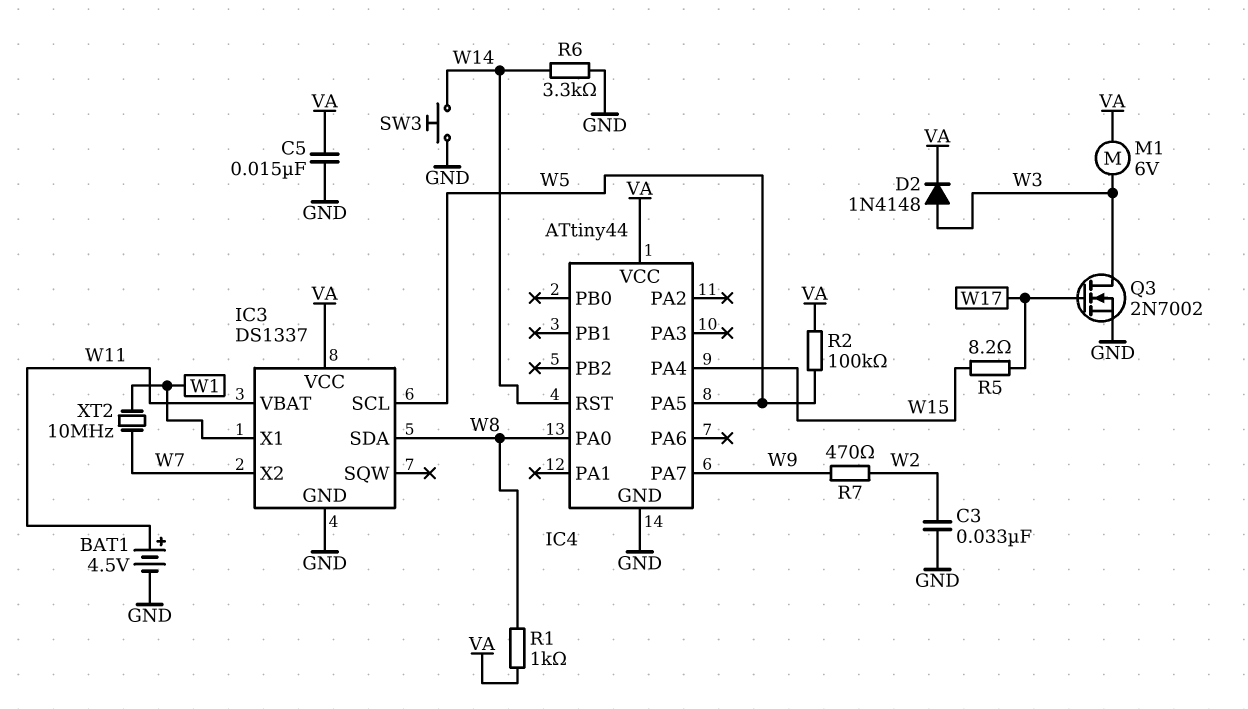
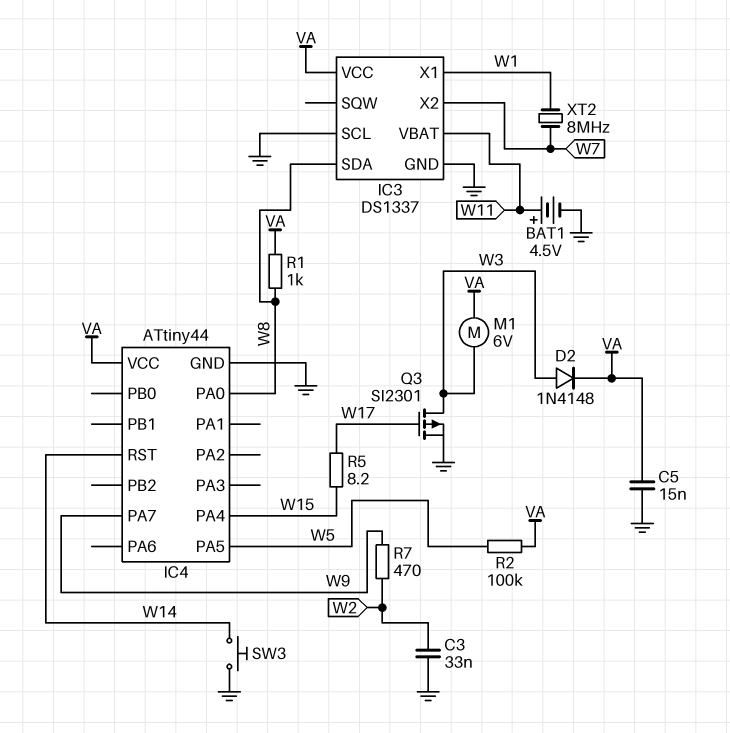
IC3 pin SCL: W5 -> GND
Q3: NMOS 2N7002 (G W17, D W3, S GND) -> PMOS SI2301 (G W17, D W3, S GND)
R6: 3.3k (GND, W14) -> none
XT2: 10MHz (W1, W7) -> 8MHz (W1, W7)

